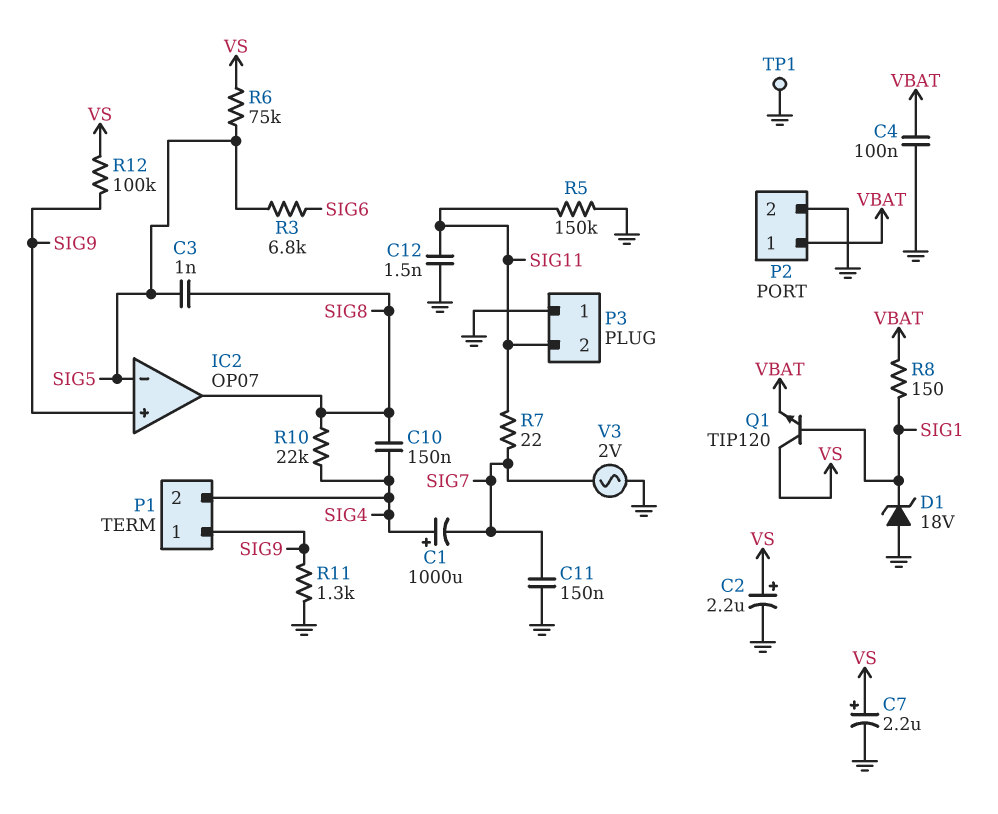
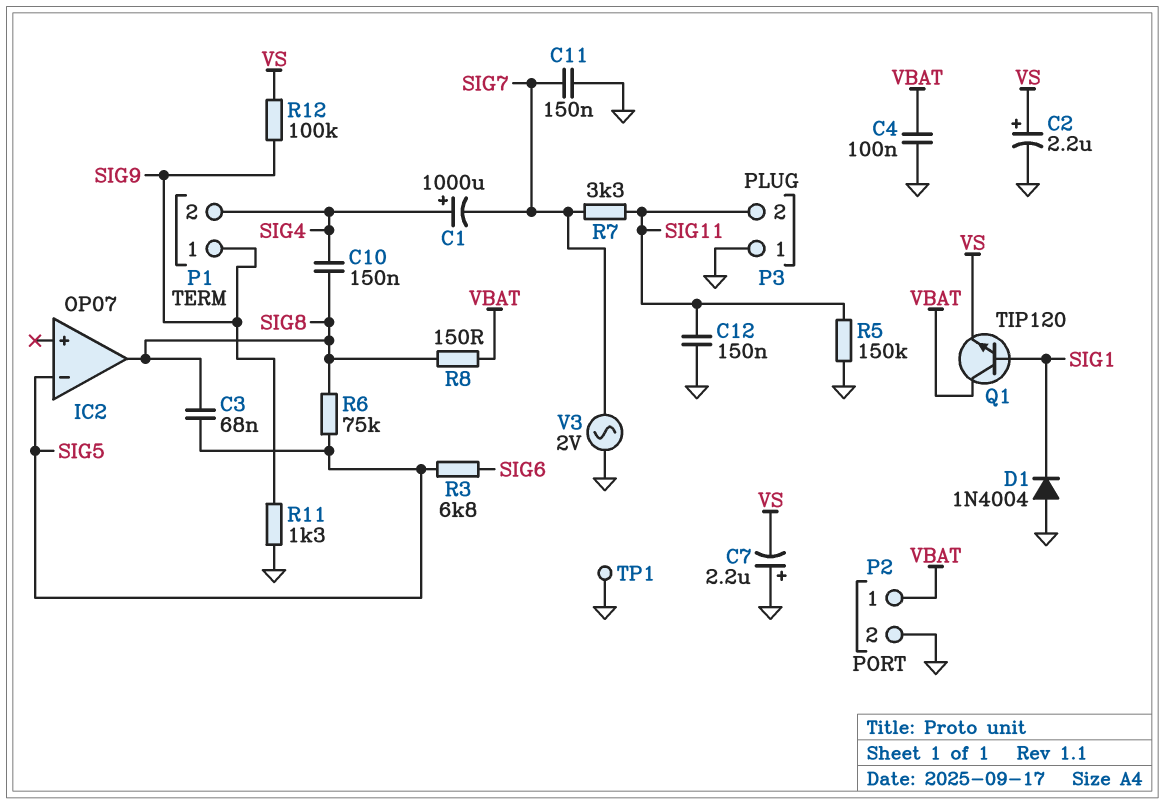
C3: 1nF (SIG5, SIG8) -> 68nF (SIG5, SIG8)
C7: 2.2uF (plus VS, minus GND) -> 2.2uF (plus GND, minus VS)
C12: 1.5nF (GND, SIG11) -> 150nF (GND, SIG11)
D1: zener 18V (A GND, K SIG1) -> diode 1N4004 (A GND, K SIG1)
IC2 pin in+: SIG9 -> none
Q1: NPN TIP120 (B SIG1, C VS, E VBAT) -> NPN TIP120 (B SIG1, C VBAT, E VS)
R6: 75k (SIG5, VS) -> 75k (SIG5, SIG8)
R7: 22 (SIG7, SIG11) -> 3.3k (SIG7, SIG11)
R8: 150 (SIG1, VBAT) -> 150 (SIG8, VBAT)
R10: 22k (SIG4, SIG8) -> none

